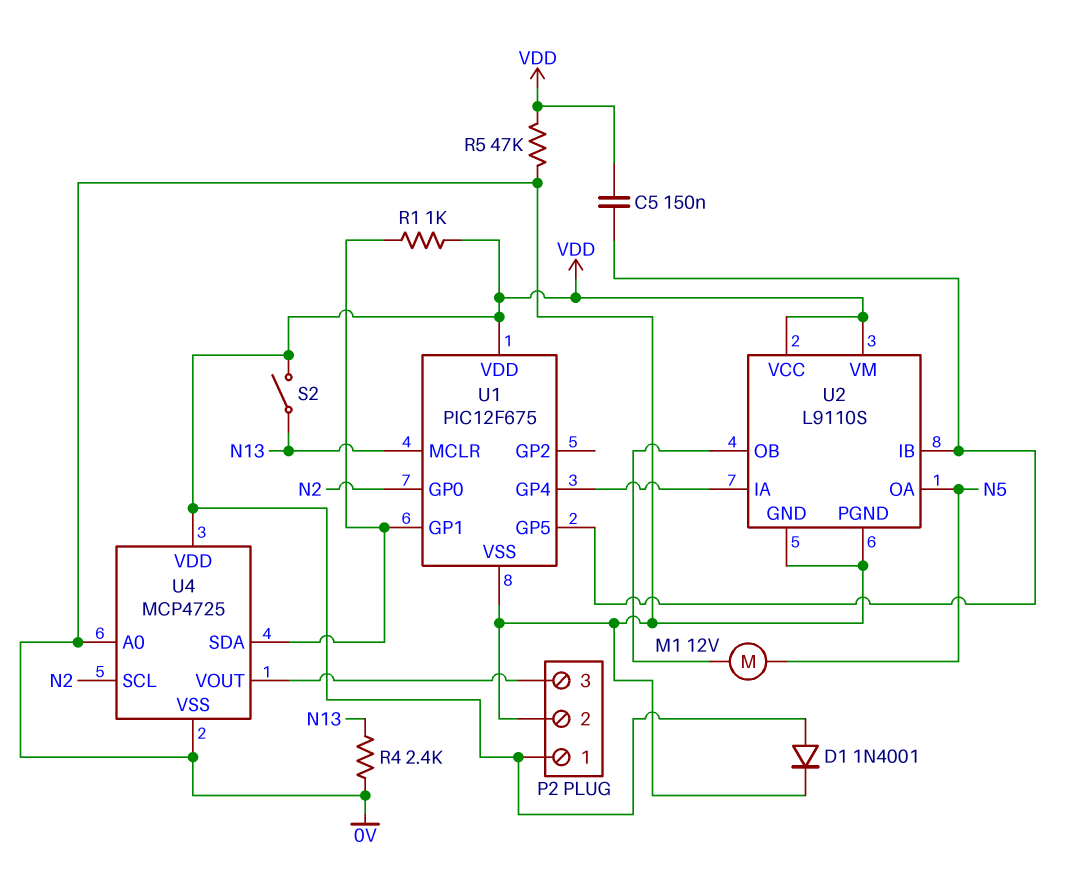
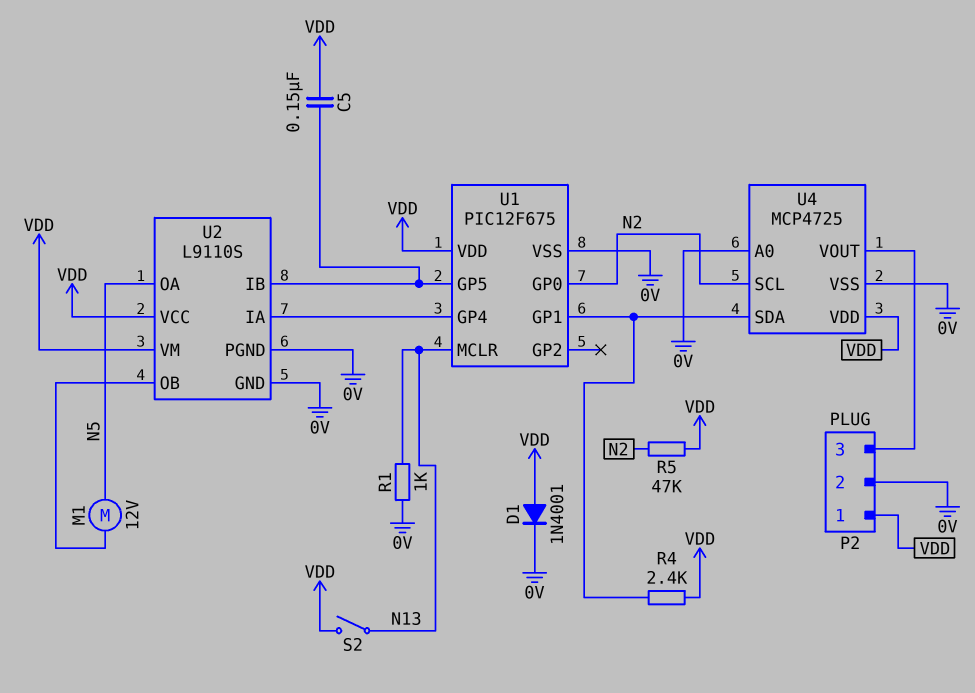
R1: 1k (U1/GP1, VDD) -> 1k (0V, N13)
R4: 2.4k (0V, N13) -> 2.4k (U1/GP1, VDD)
R5: 47k (0V, VDD) -> 47k (N2, VDD)

